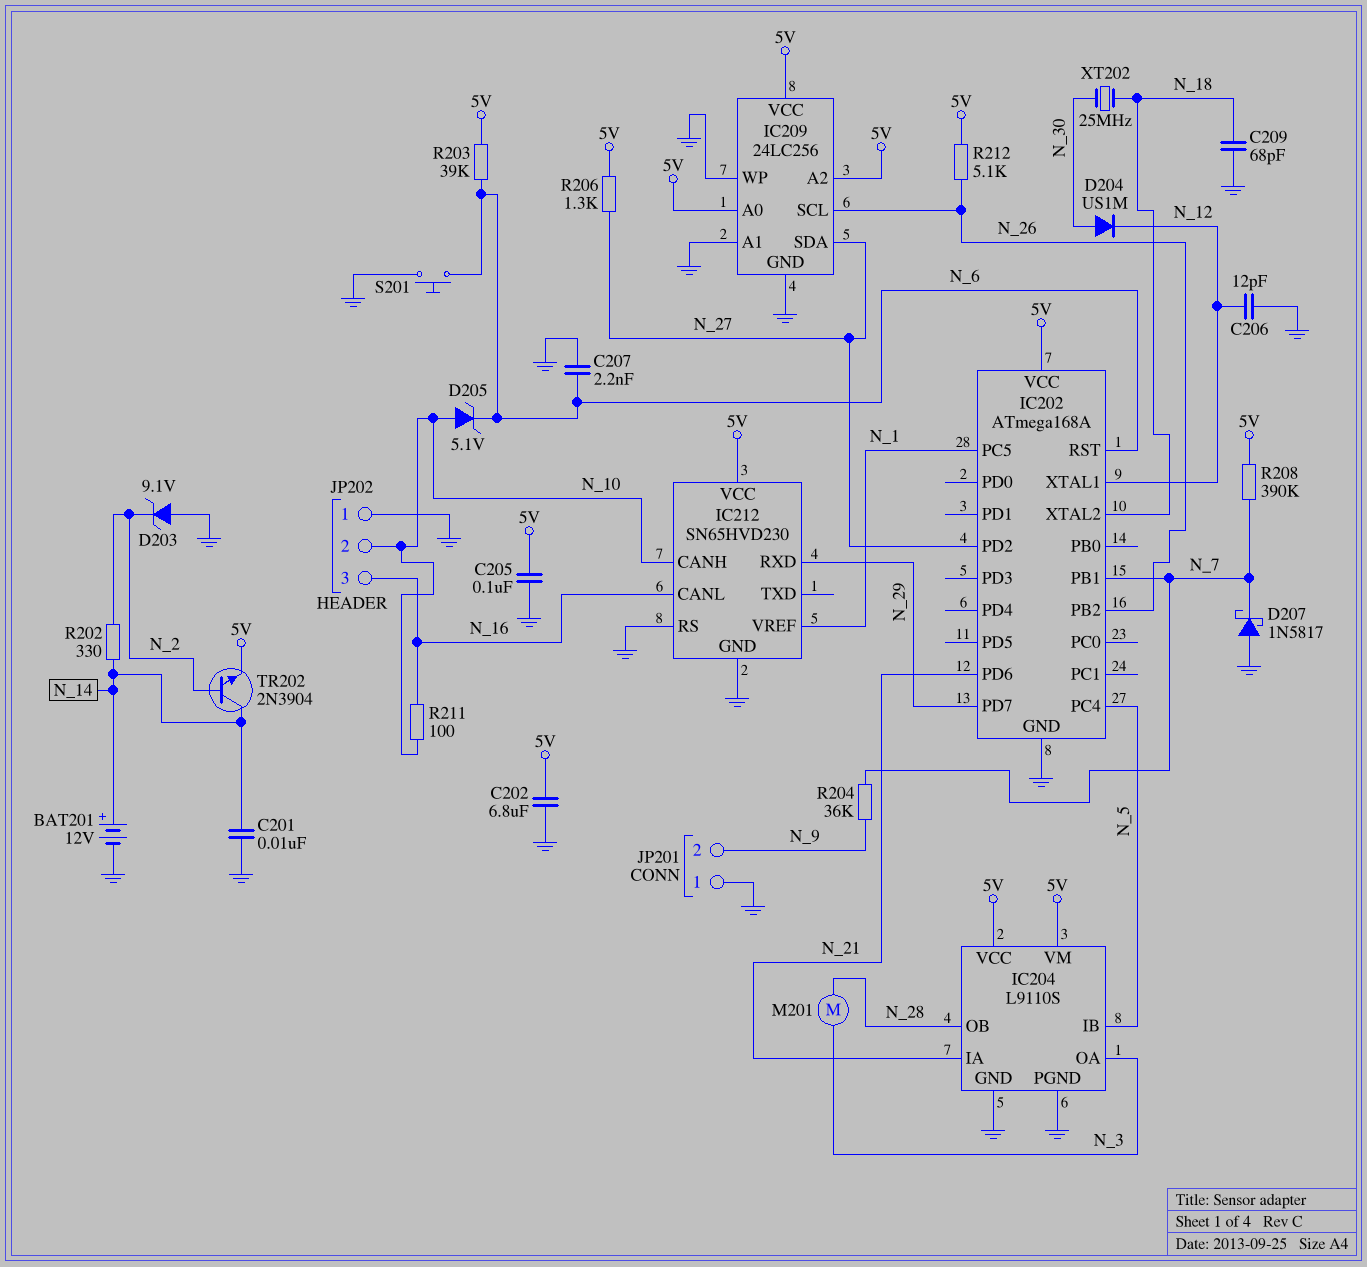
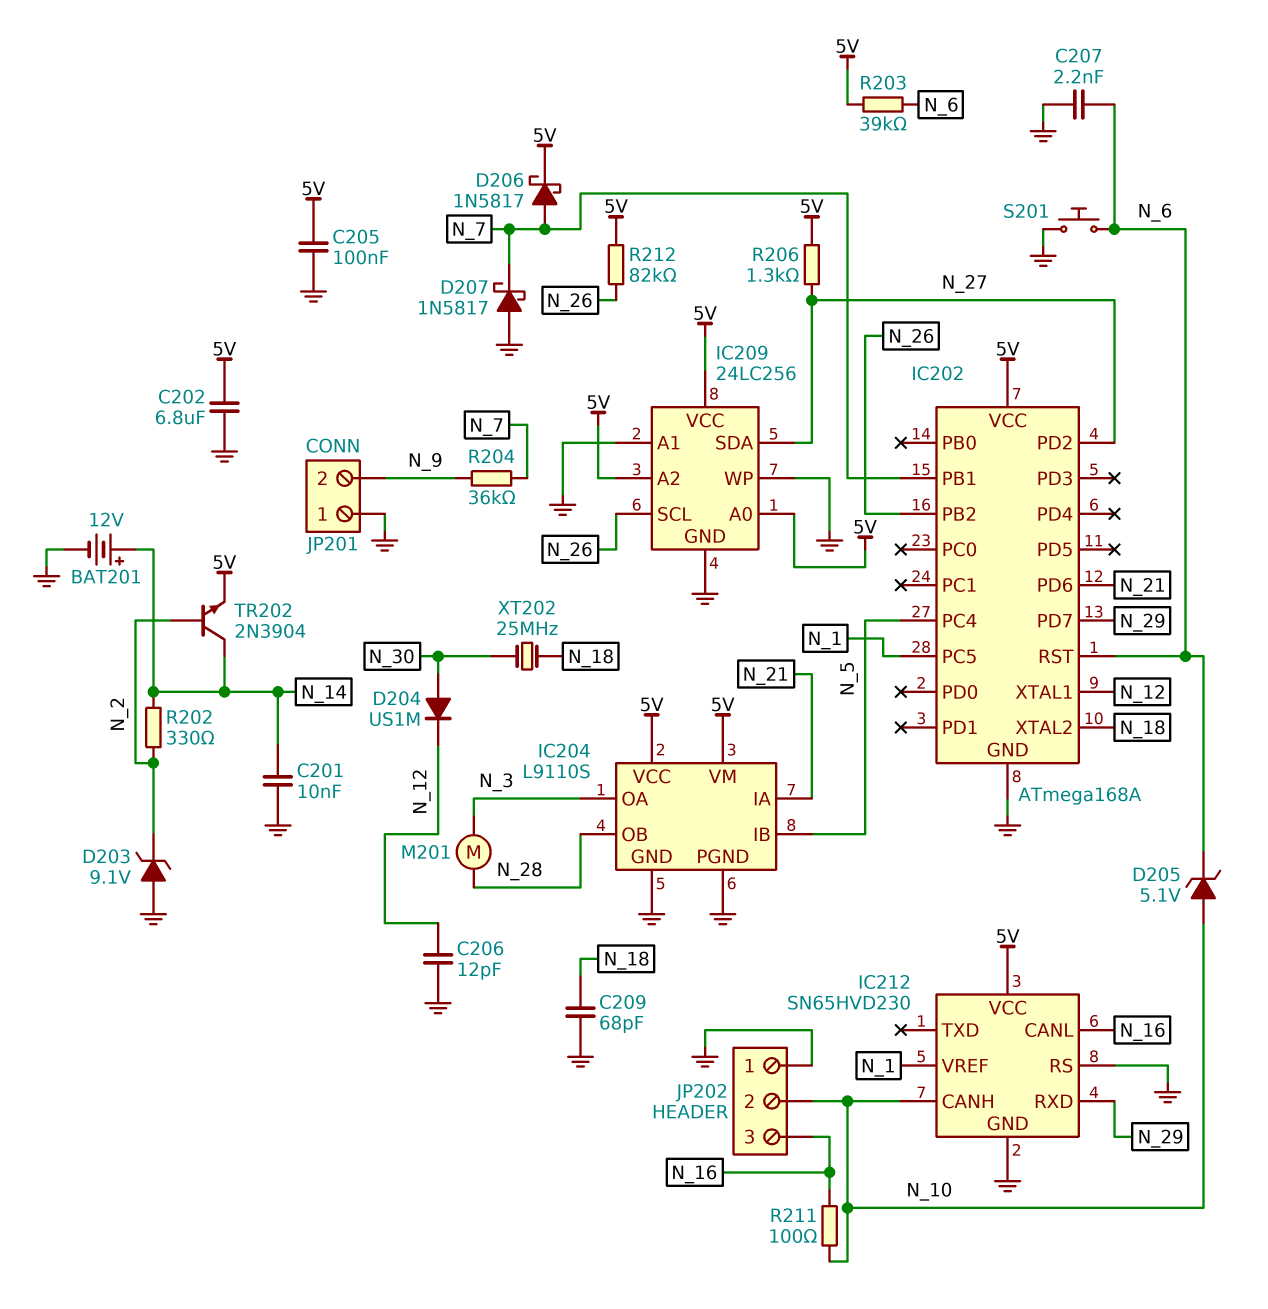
D206: none -> schottky 1N5817 (A N_7, K 5V)
R208: 390k (5V, N_7) -> none
R212: 5.1k (5V, N_26) -> 82k (5V, N_26)

